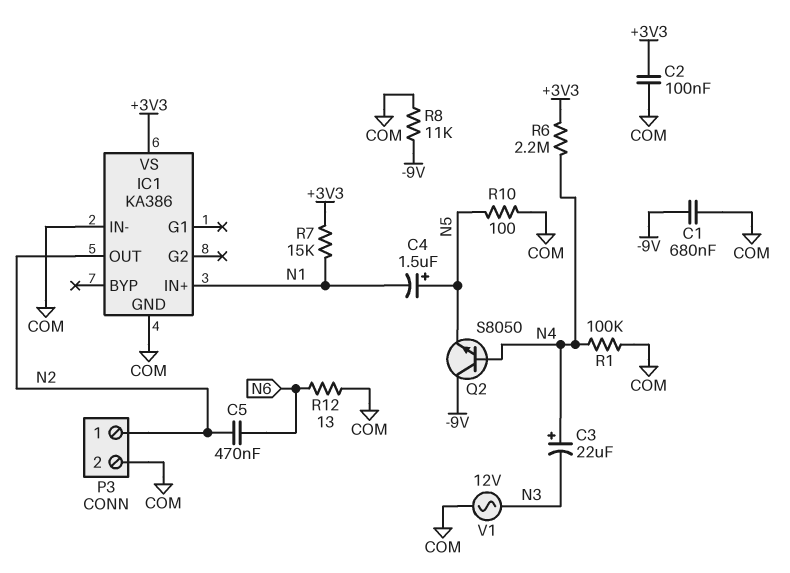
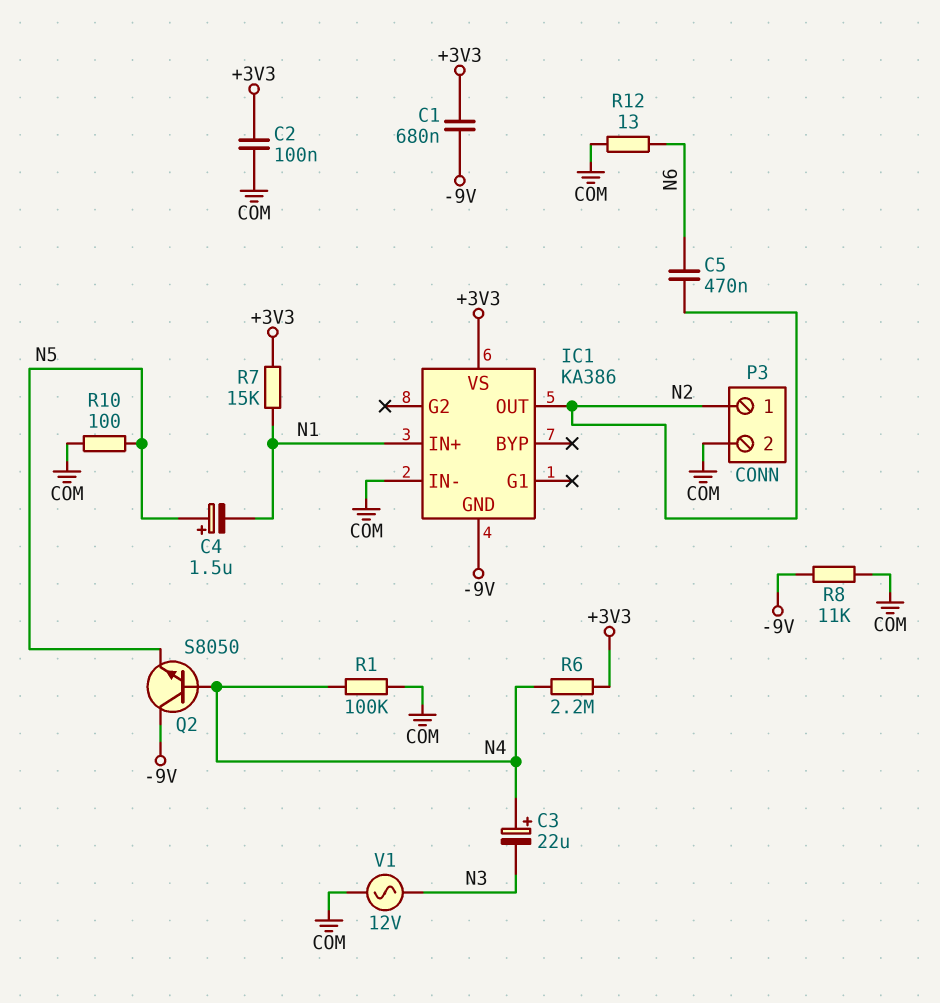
C1: 680nF (-9V, COM) -> 680nF (+3V3, -9V)
IC1 pin GND: COM -> -9V

